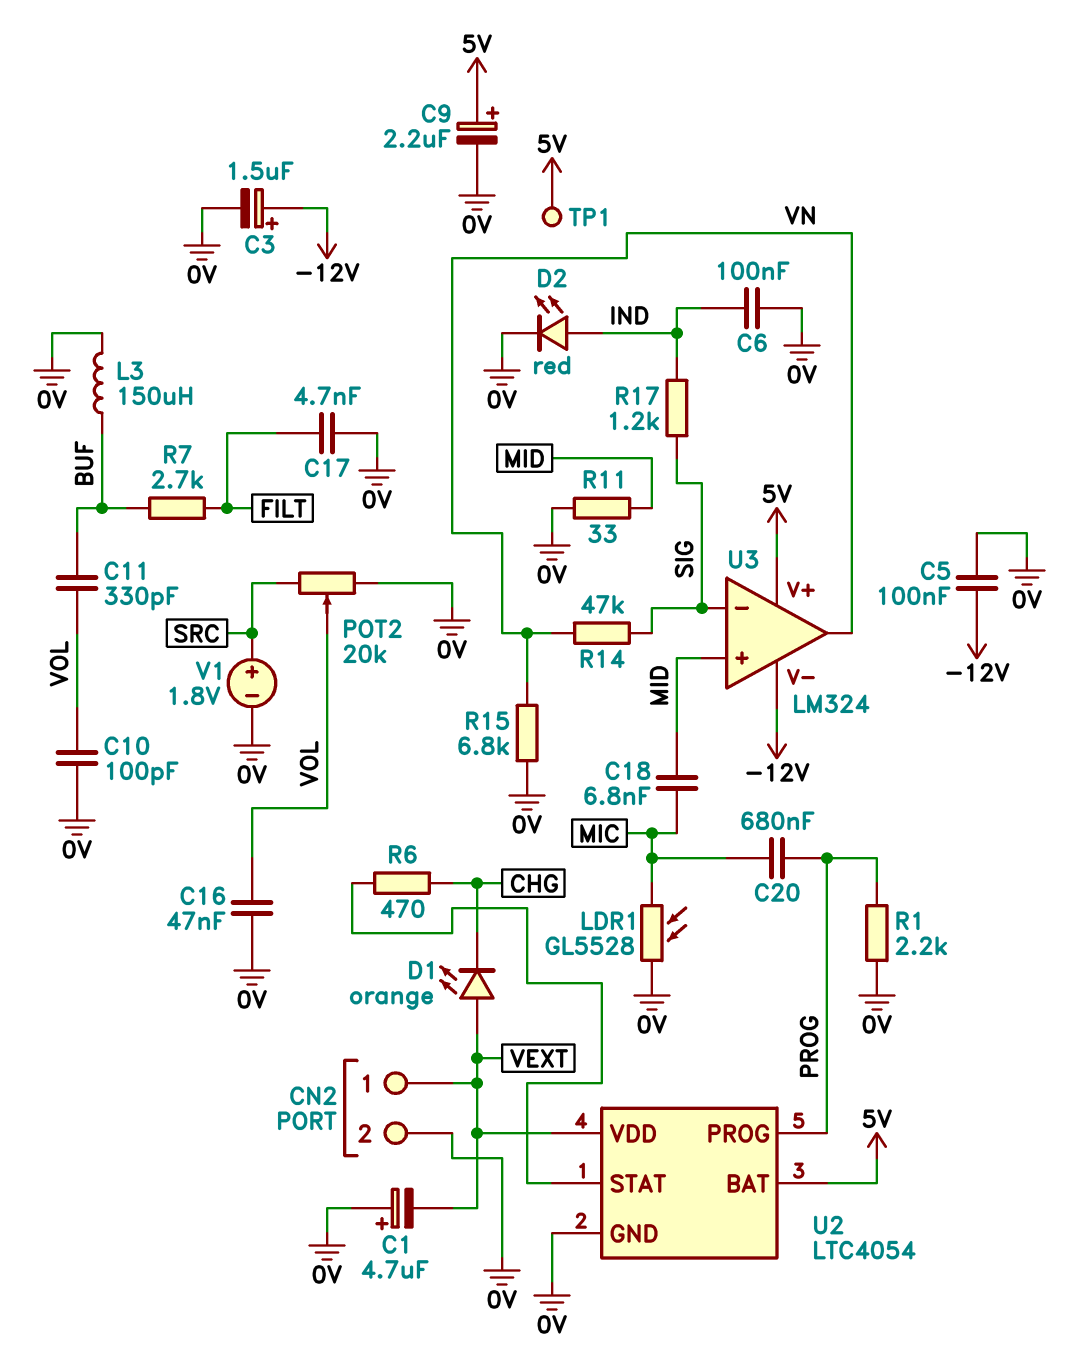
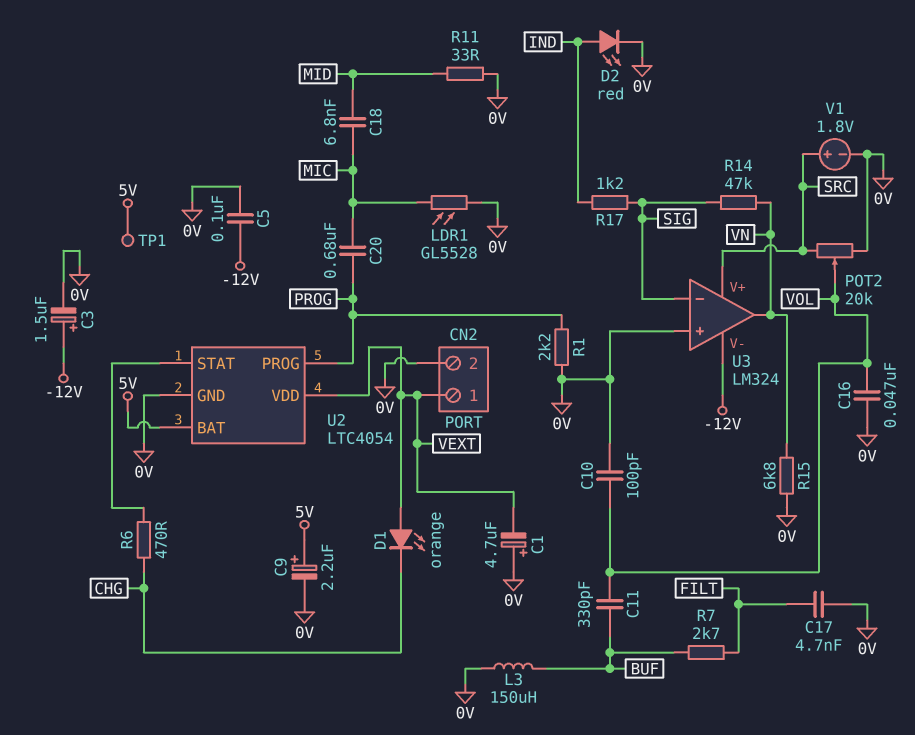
C6: 100nF (0V, IND) -> none
U3 pin V+: 5V -> SRC
U3 pin in+: MID -> 0V

